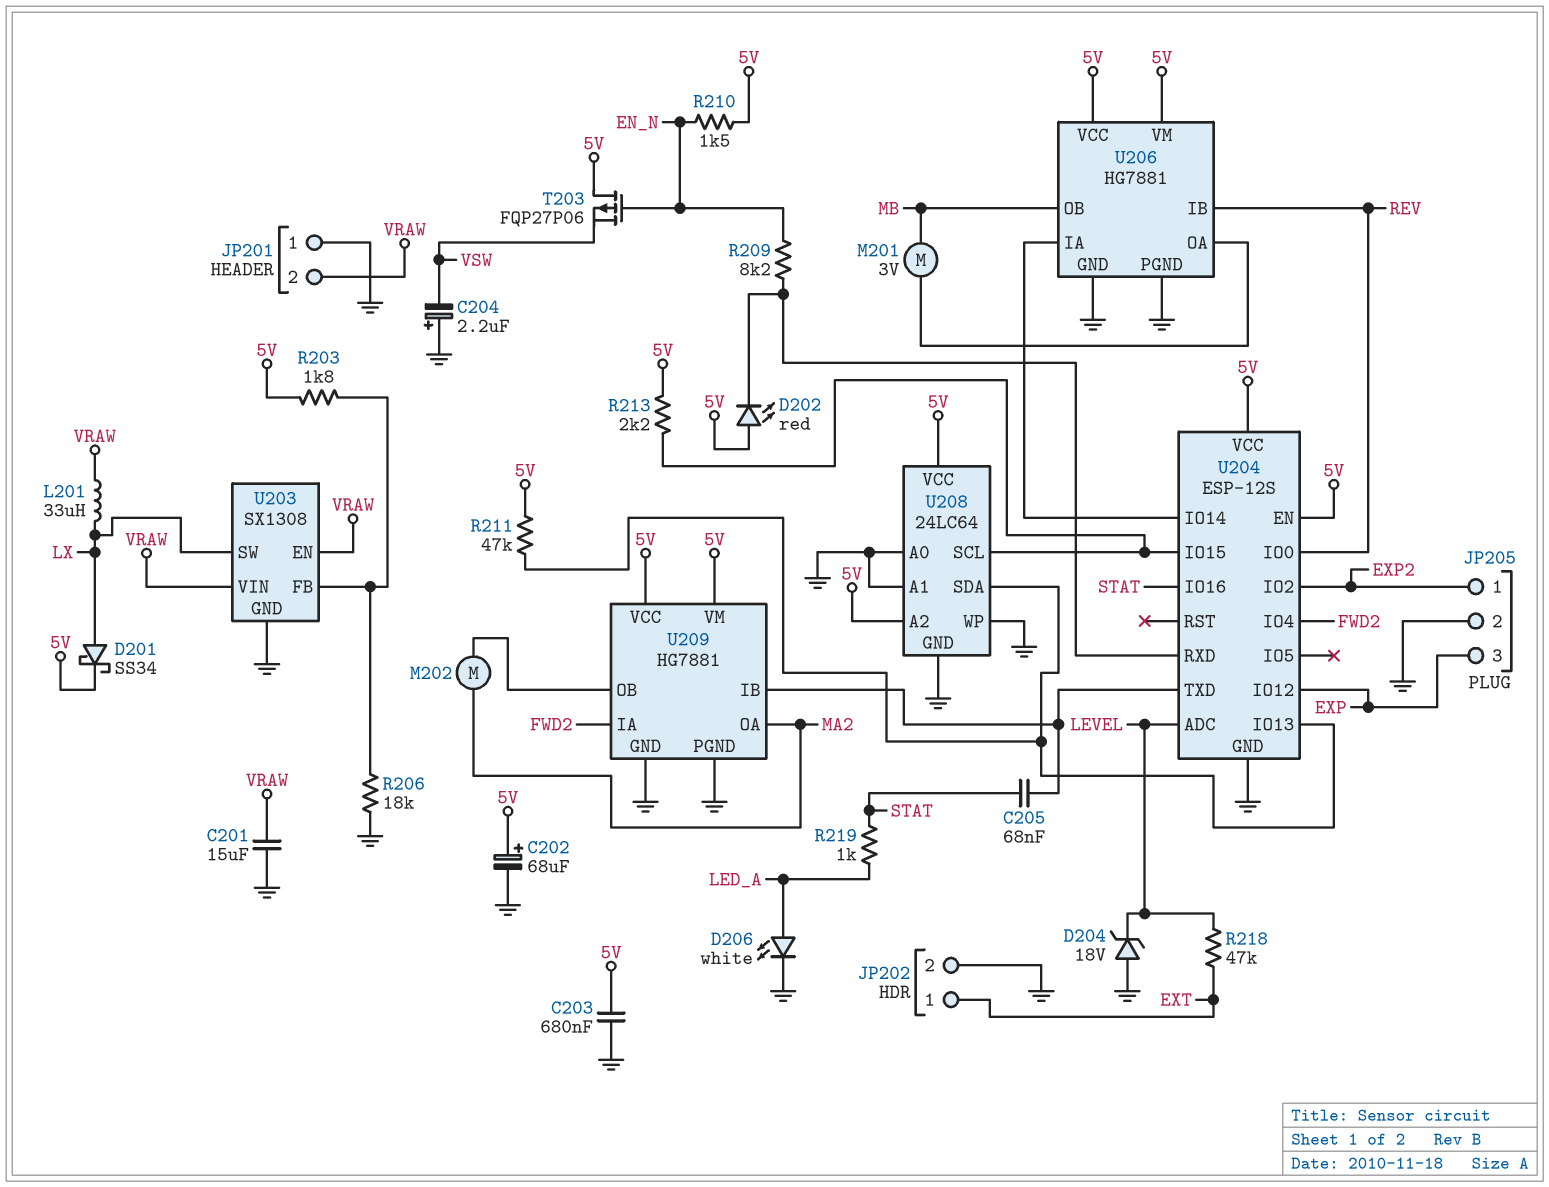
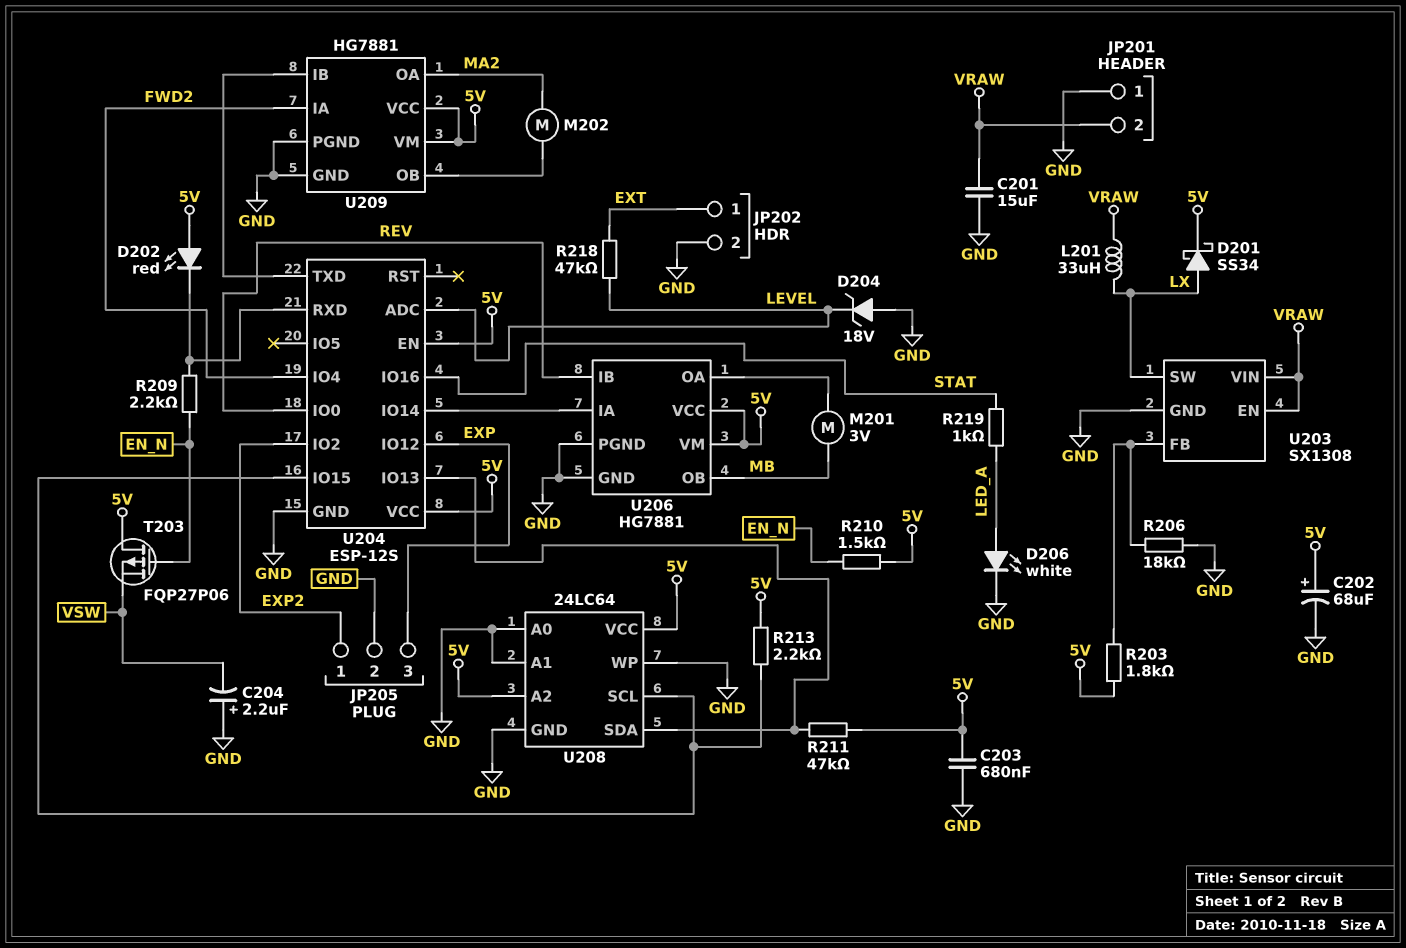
C205: 68nF (STAT, U204/TXD) -> none
R209: 8.2k (EN_N, U204/RXD) -> 2.2k (EN_N, U204/RXD)

